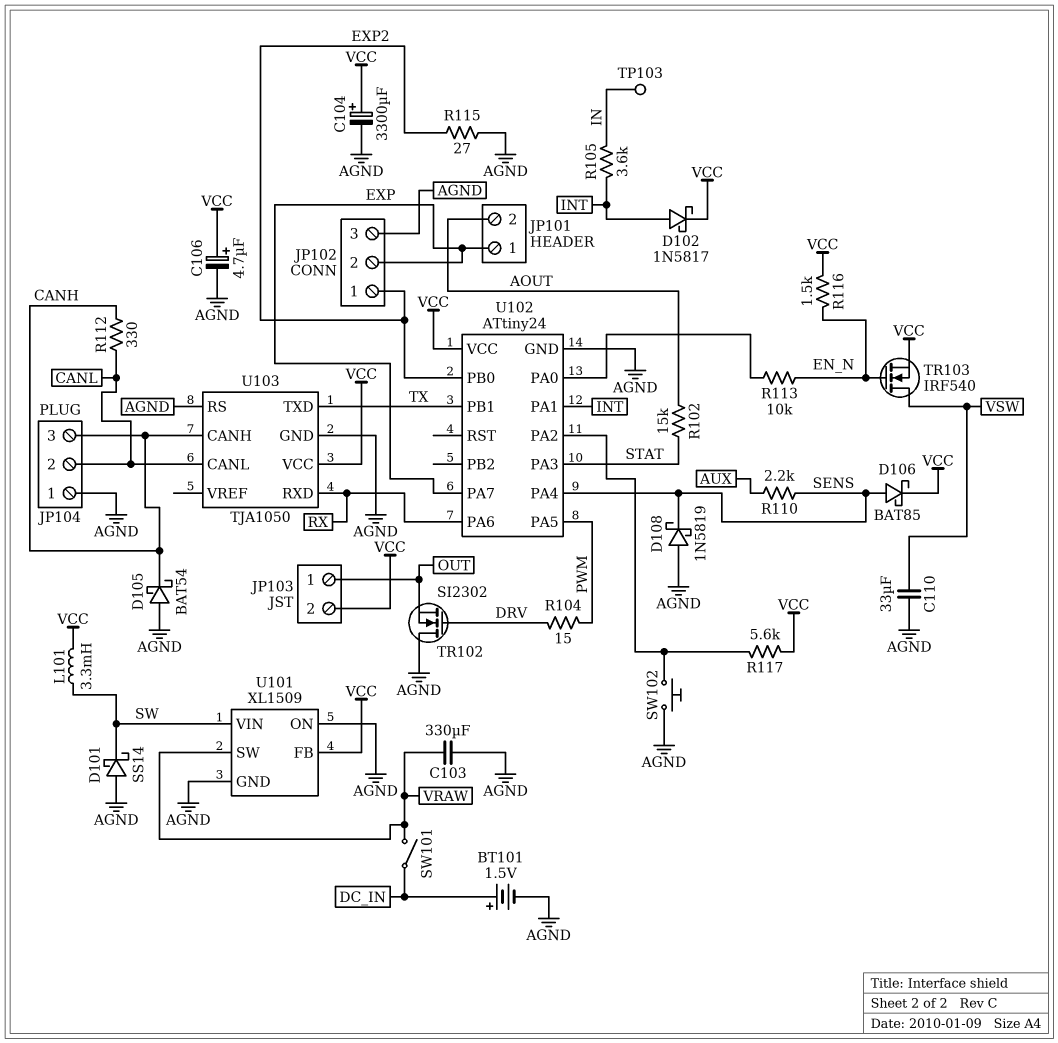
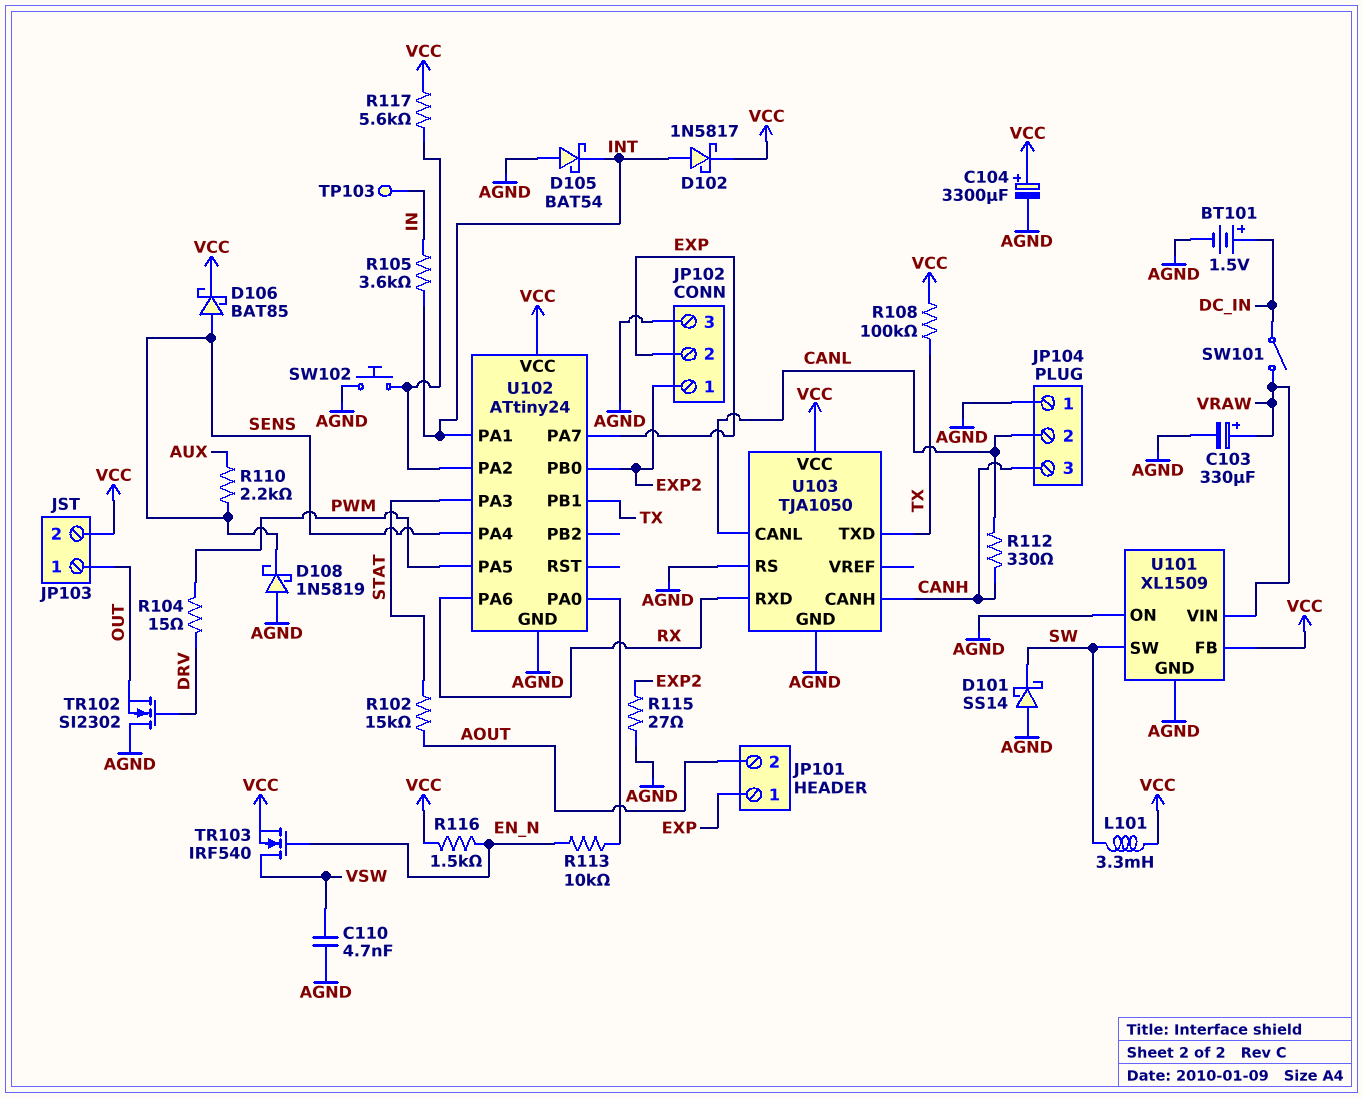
C103: 330uF (AGND, VRAW) -> 330uF (plus VRAW, minus AGND)
C106: 4.7uF (plus VCC, minus AGND) -> none
C110: 33uF (AGND, VSW) -> 4.7nF (AGND, VSW)
D105: schottky BAT54 (A AGND, K CANH) -> schottky BAT54 (A AGND, K INT)
R108: none -> 100k (TX, VCC)
U101 pin SW: VRAW -> SW
U101 pin VIN: SW -> VRAW

